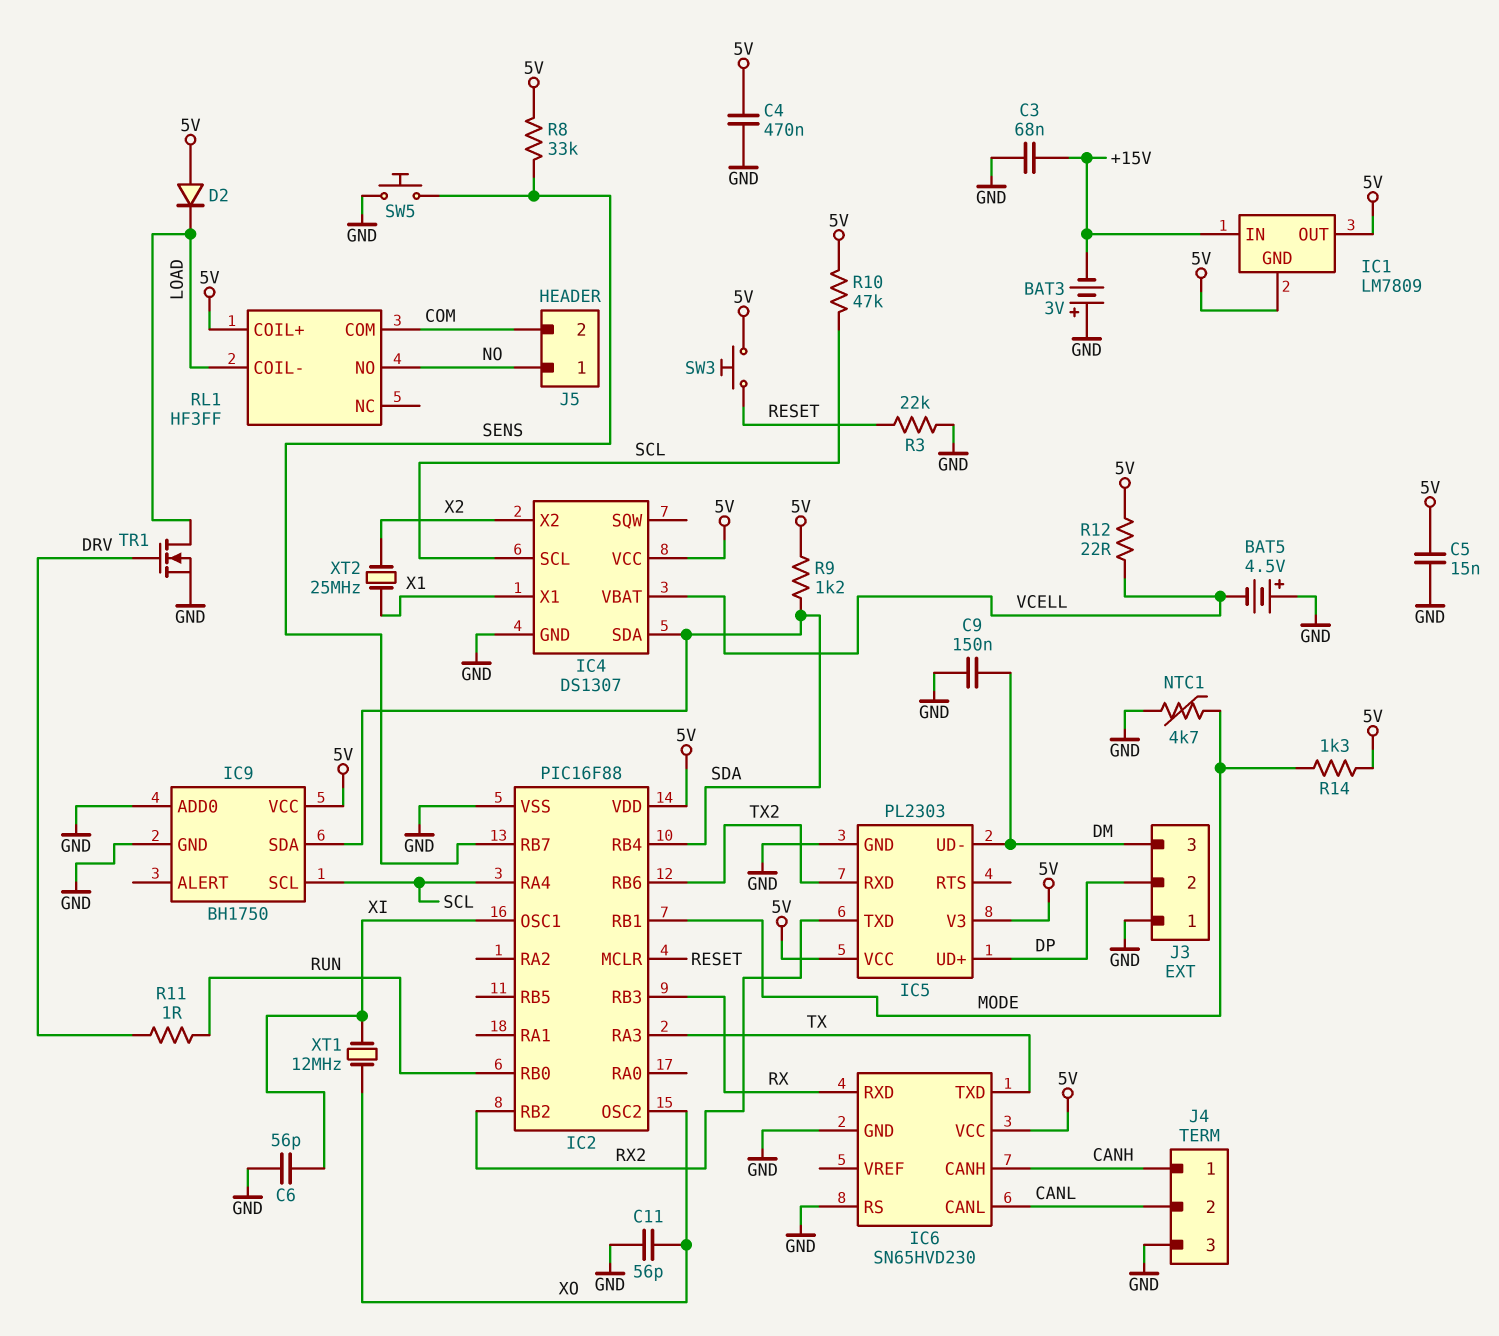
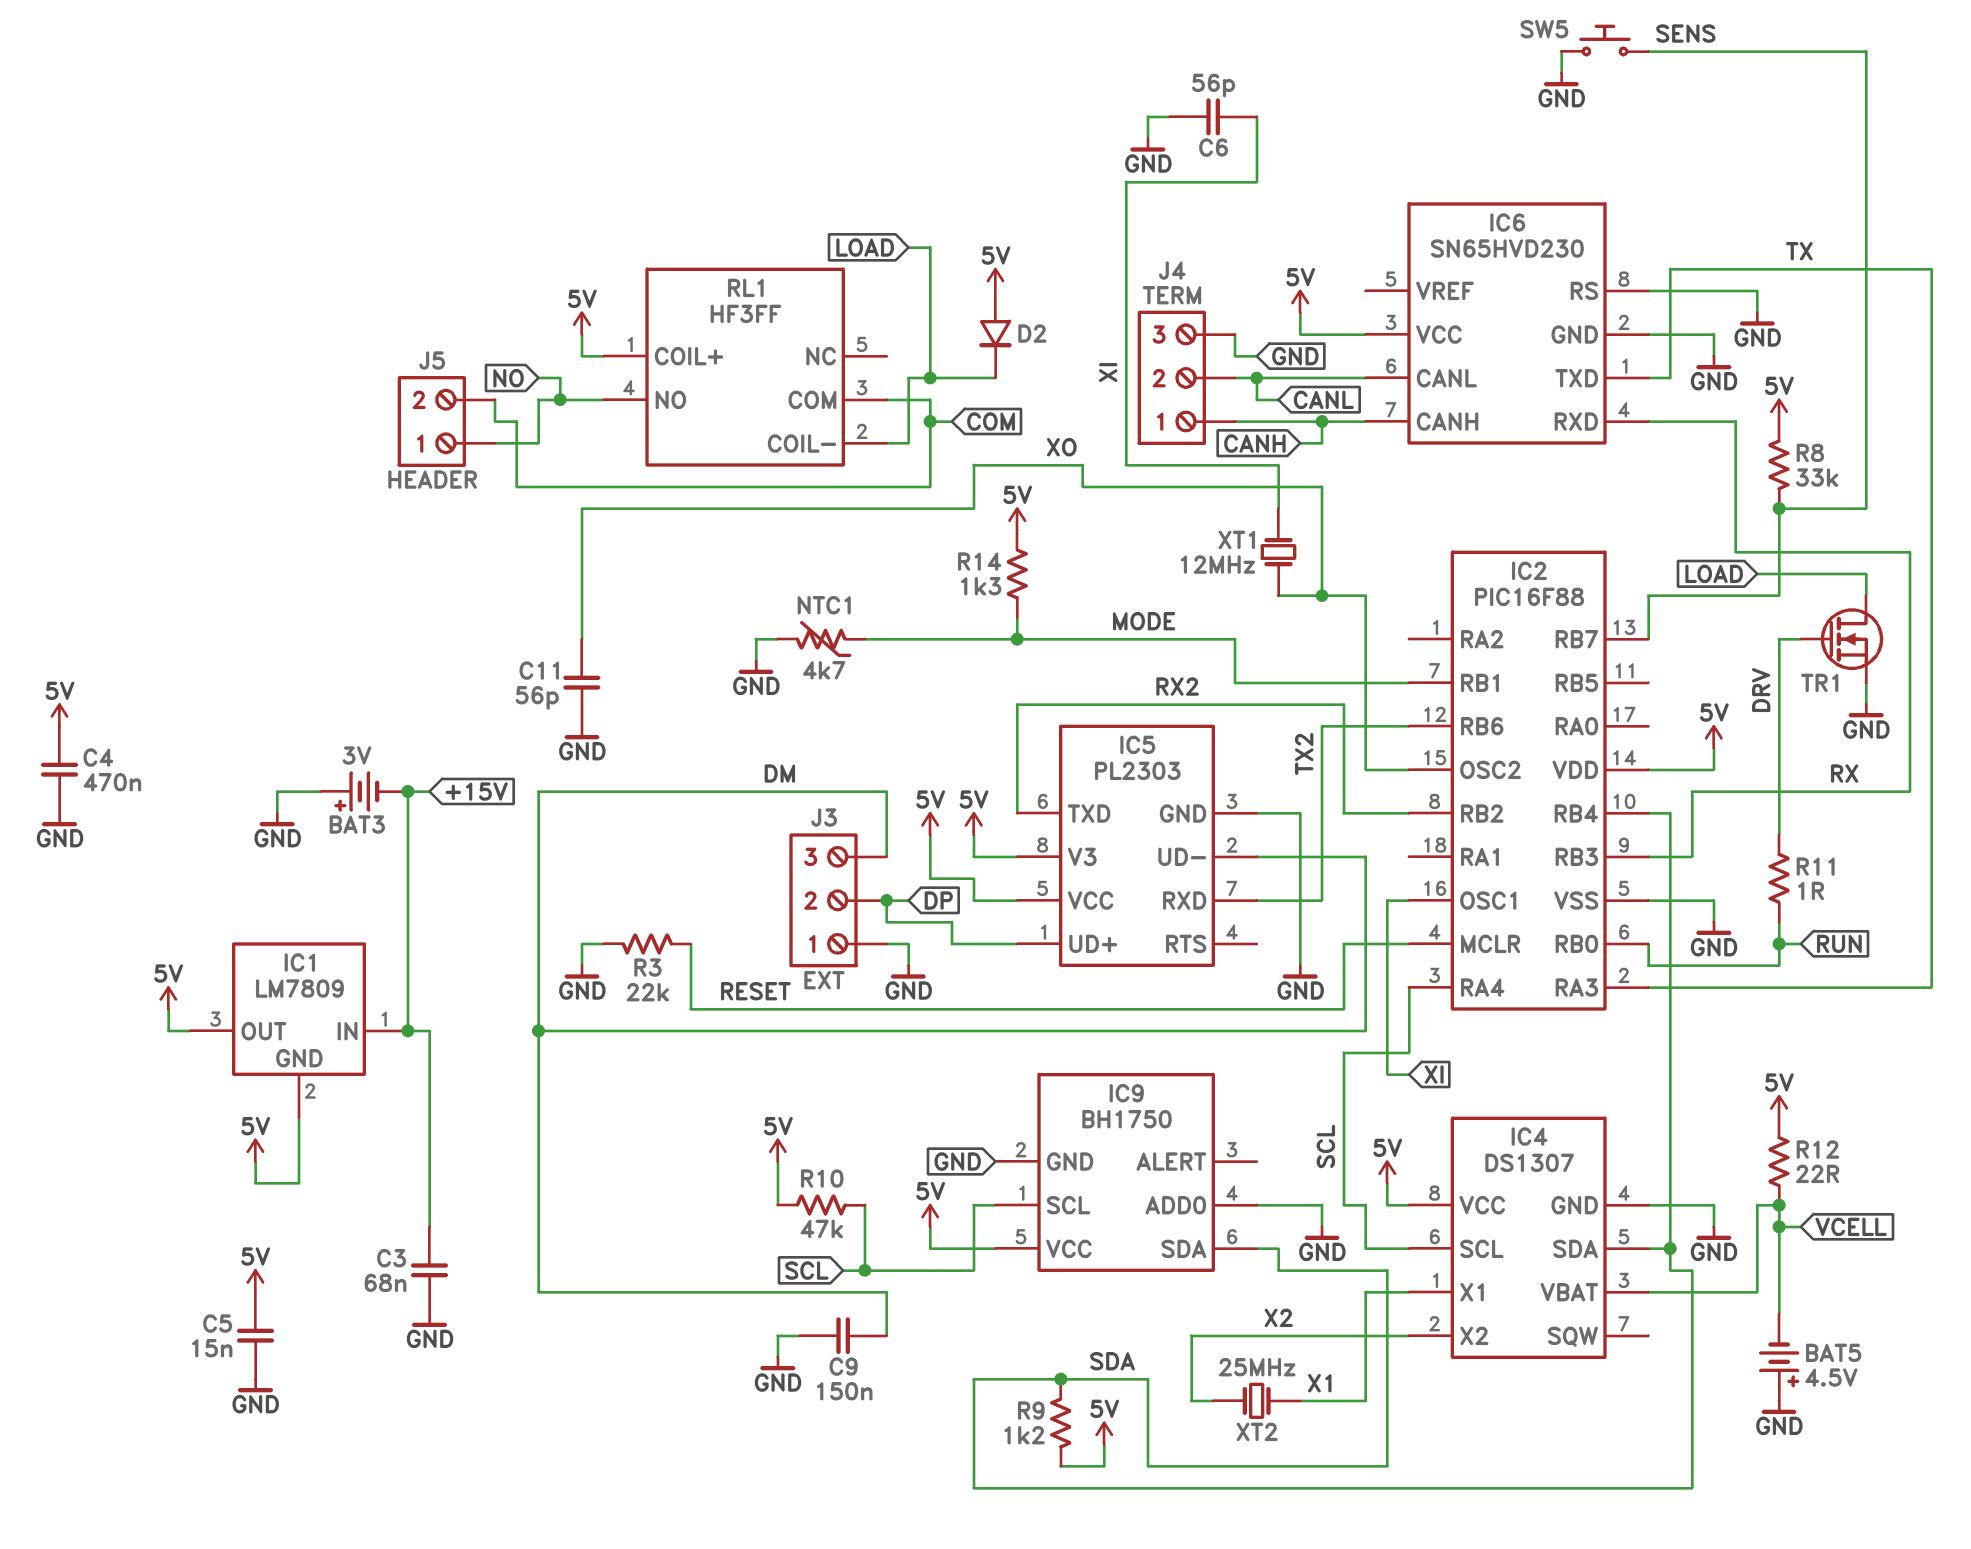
SW3: button (5V, RESET) -> none

